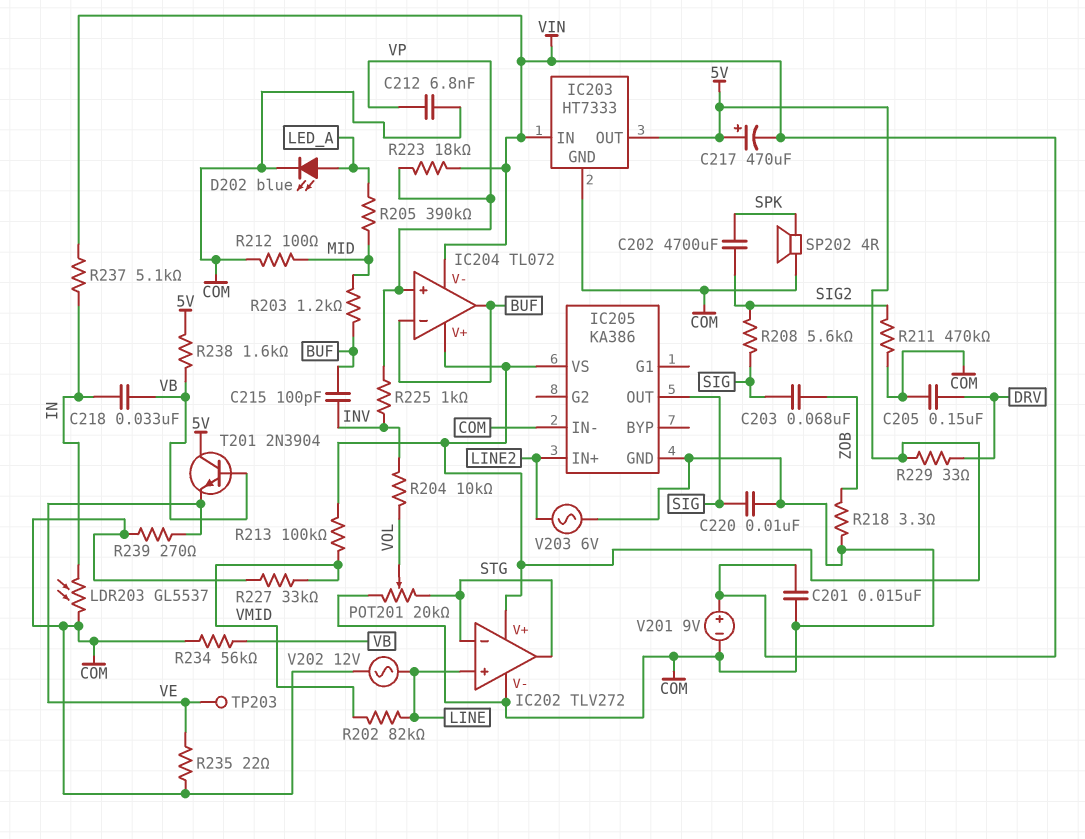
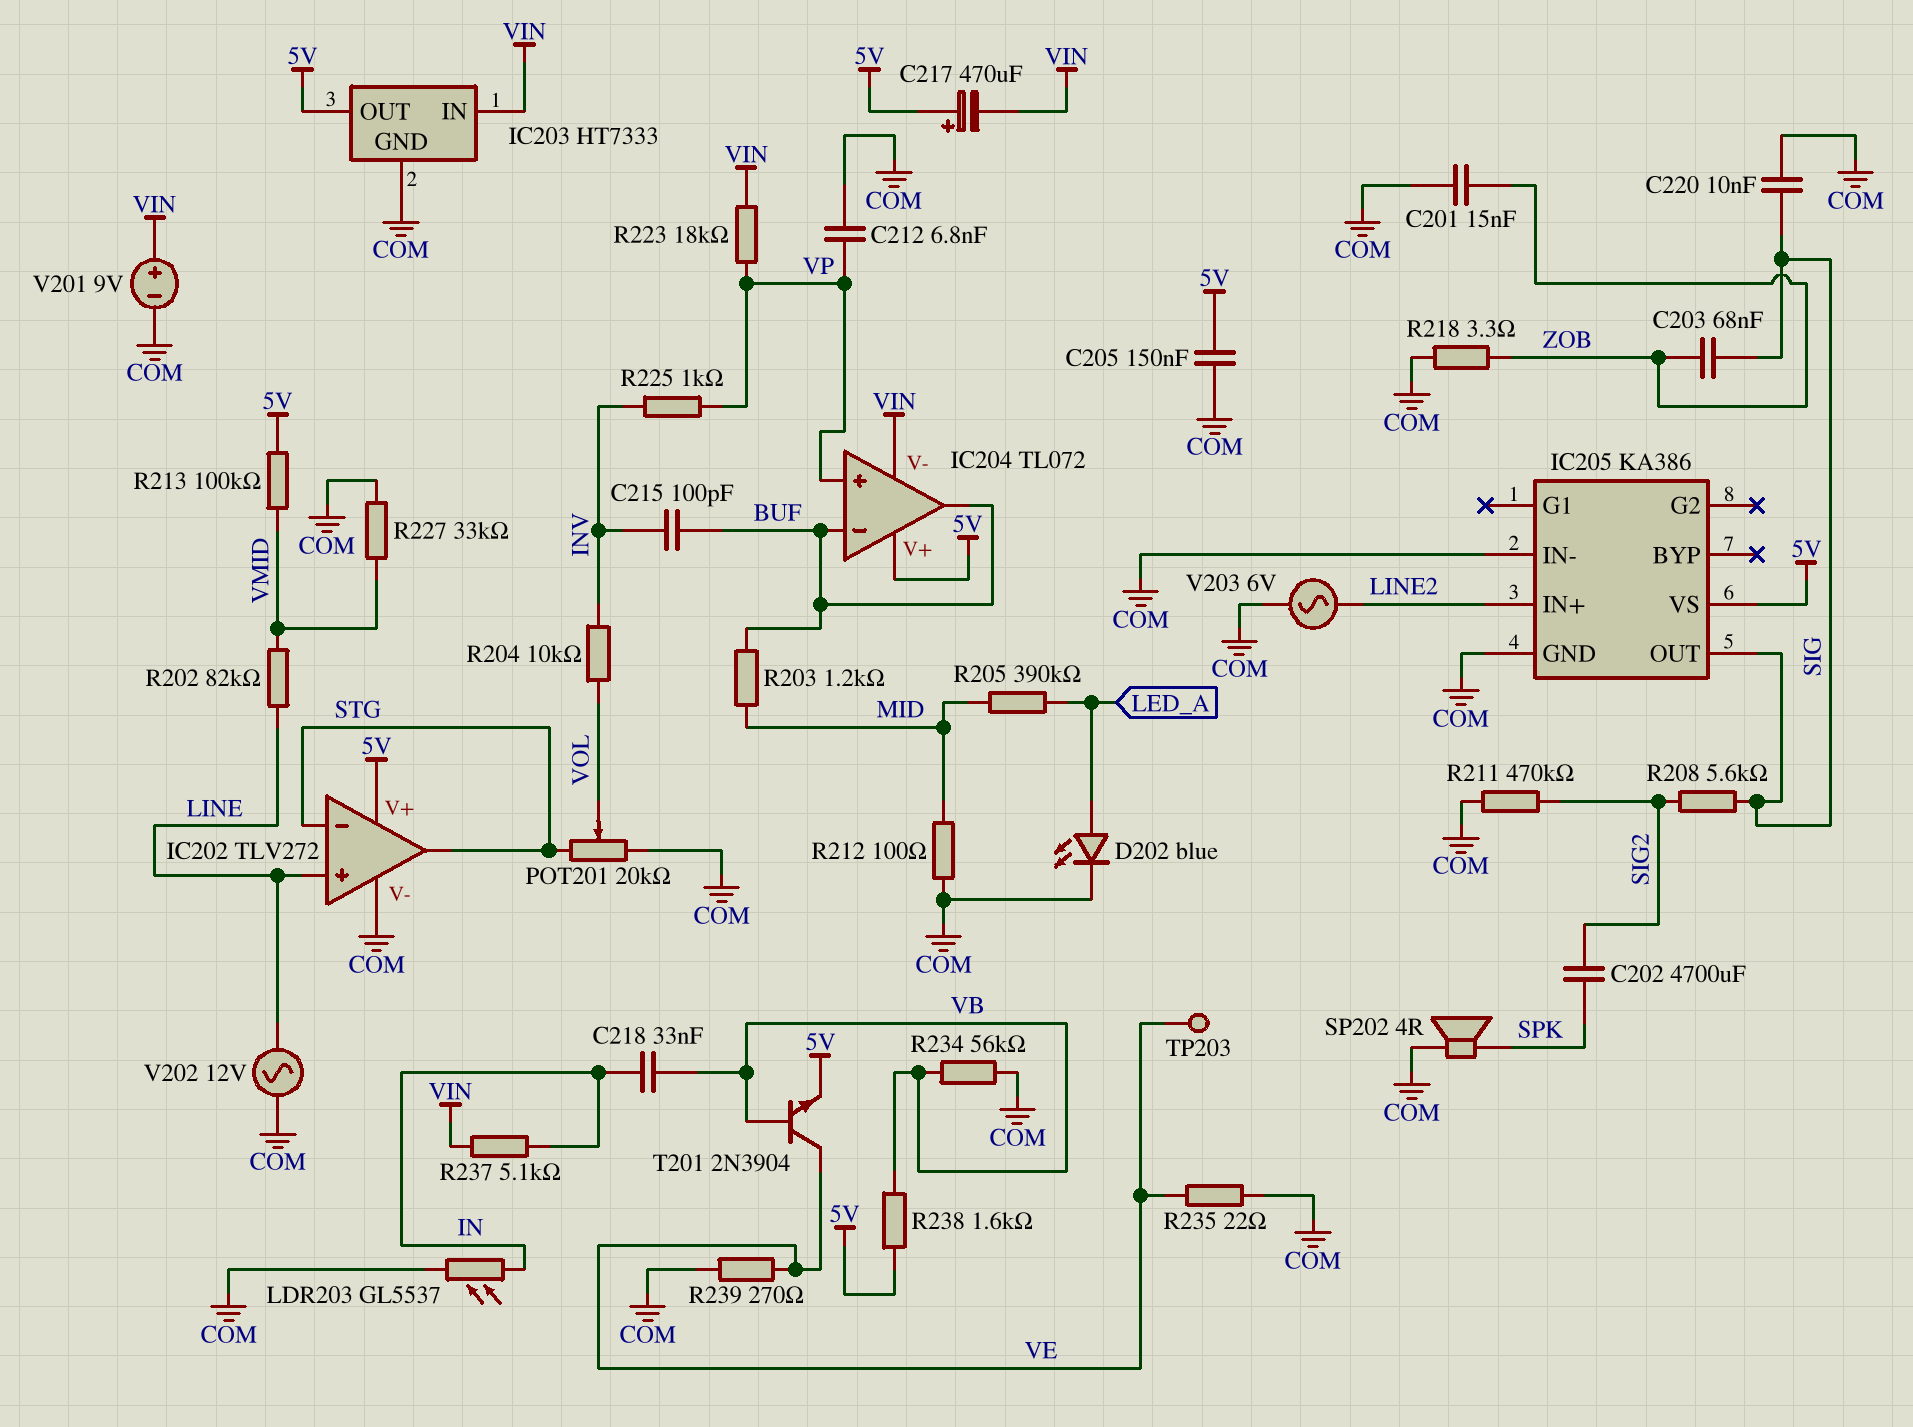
C201: 15nF (COM, VIN) -> 15nF (COM, ZOB)
C205: 150nF (COM, DRV) -> 150nF (5V, COM)
R229: 33 (5V, DRV) -> none
T201: NPN 2N3904 (B VB, C 5V, E VE) -> NPN 2N3904 (B VB, C VE, E 5V)

